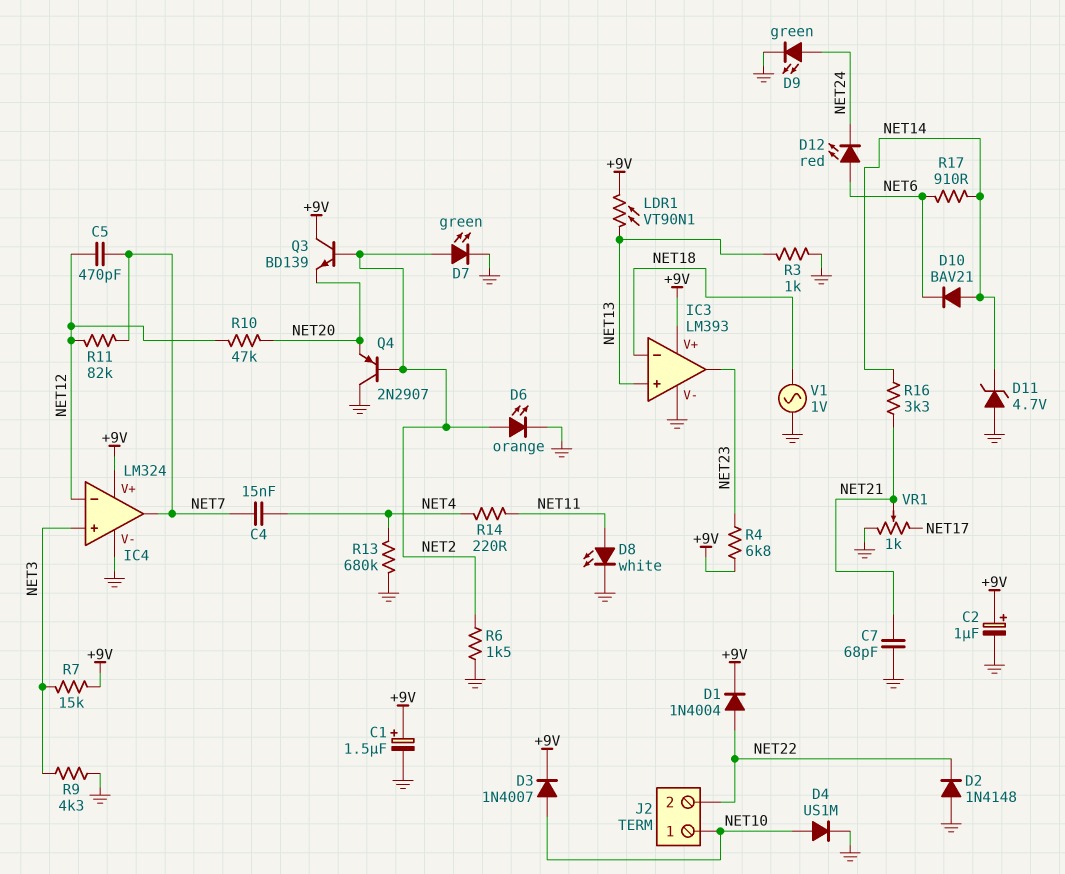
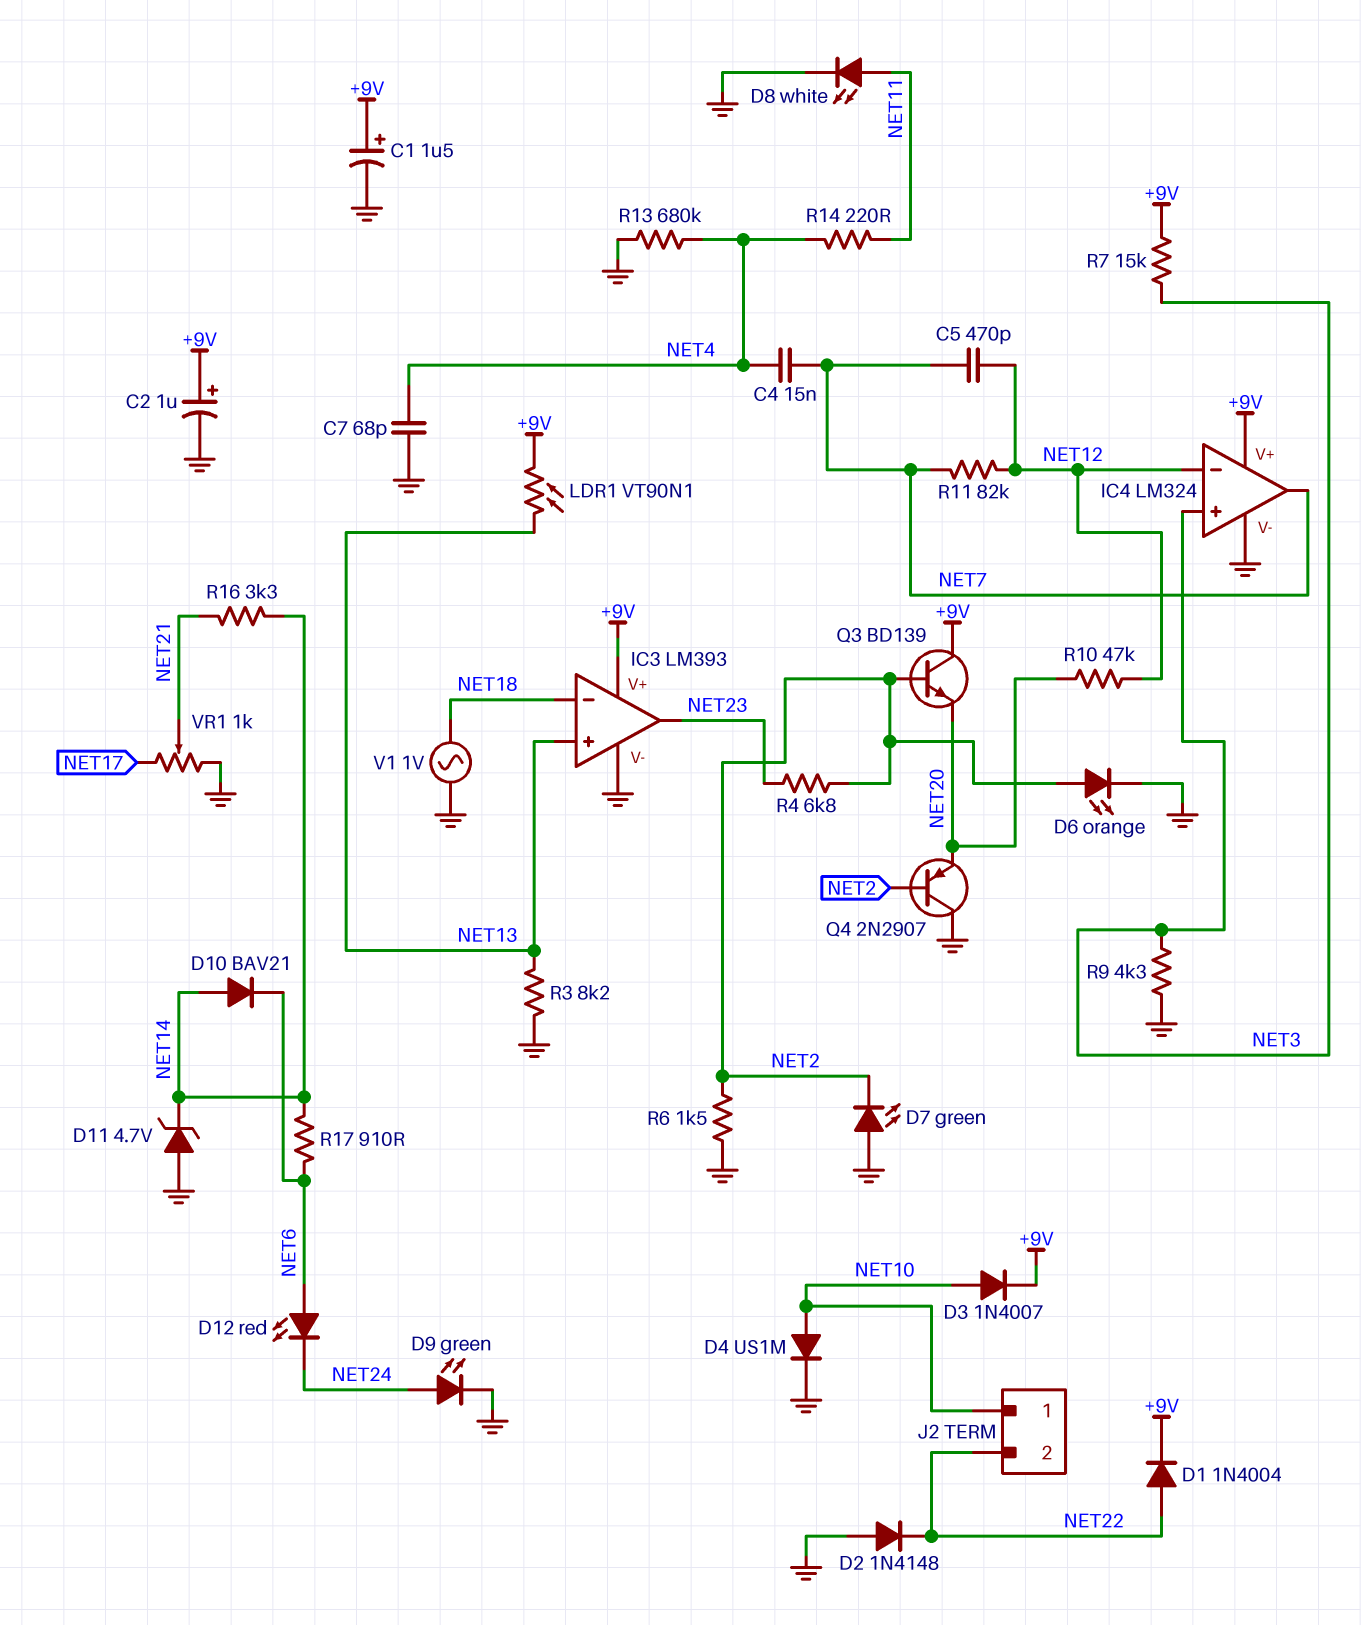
C7: 68pF (GND, NET21) -> 68pF (GND, NET4)
D7: LED green (A NET2, K GND) -> LED green (A GND, K NET2)
R3: 1k (GND, NET13) -> 8.2k (GND, NET13)
R4: 6.8k (+9V, NET23) -> 6.8k (NET2, NET23)

